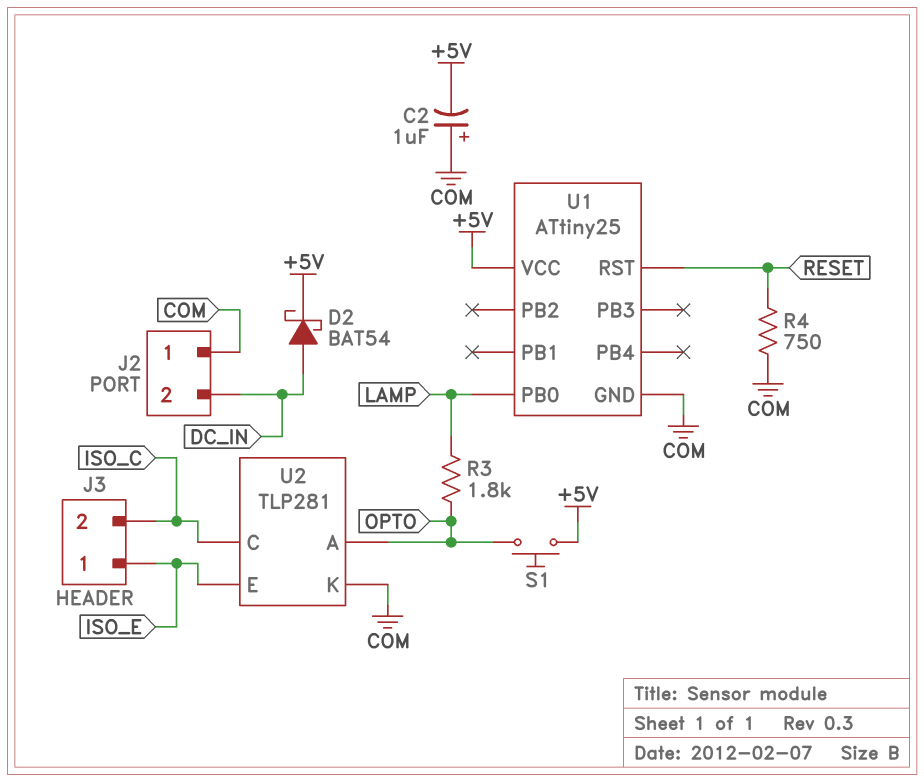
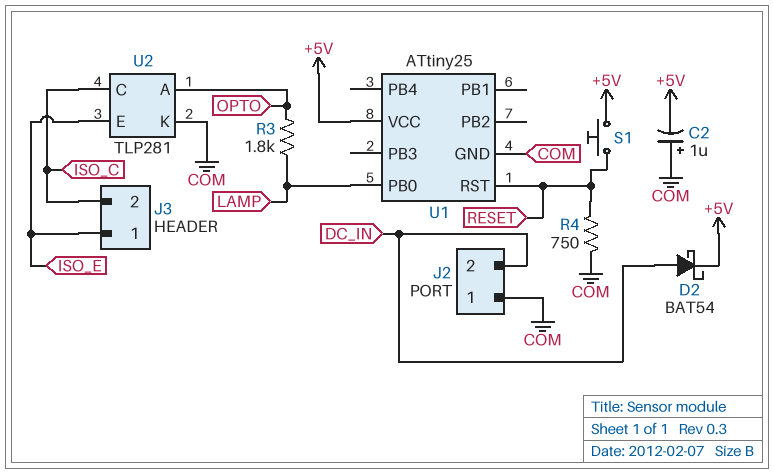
S1: button (+5V, OPTO) -> button (+5V, RESET)

